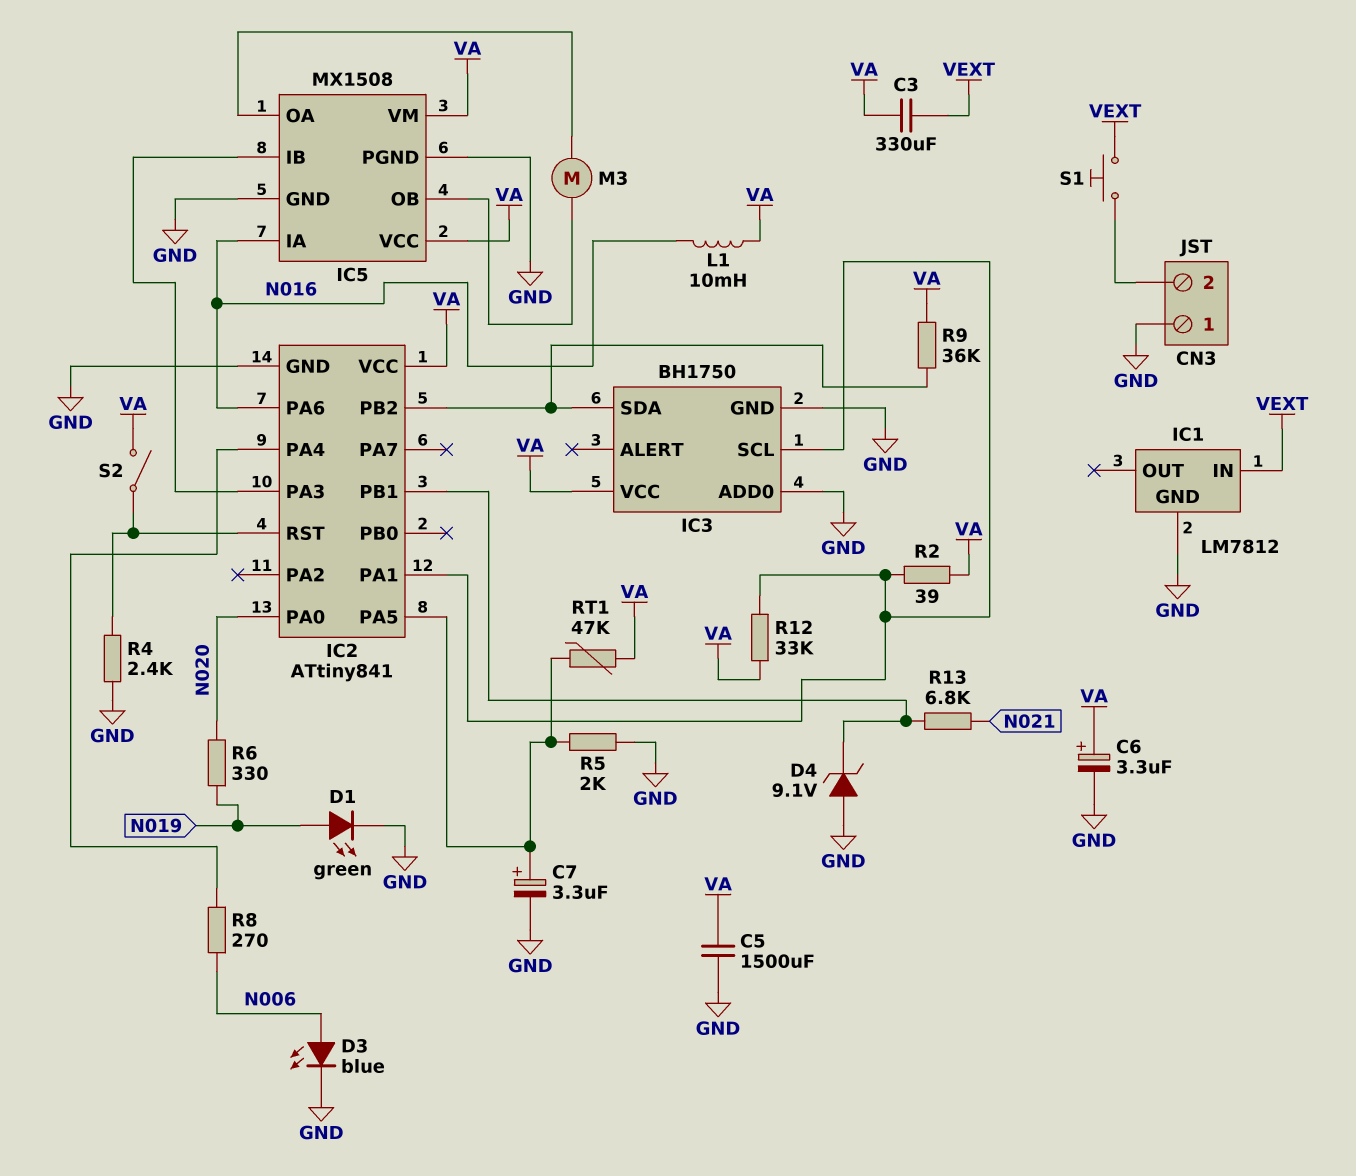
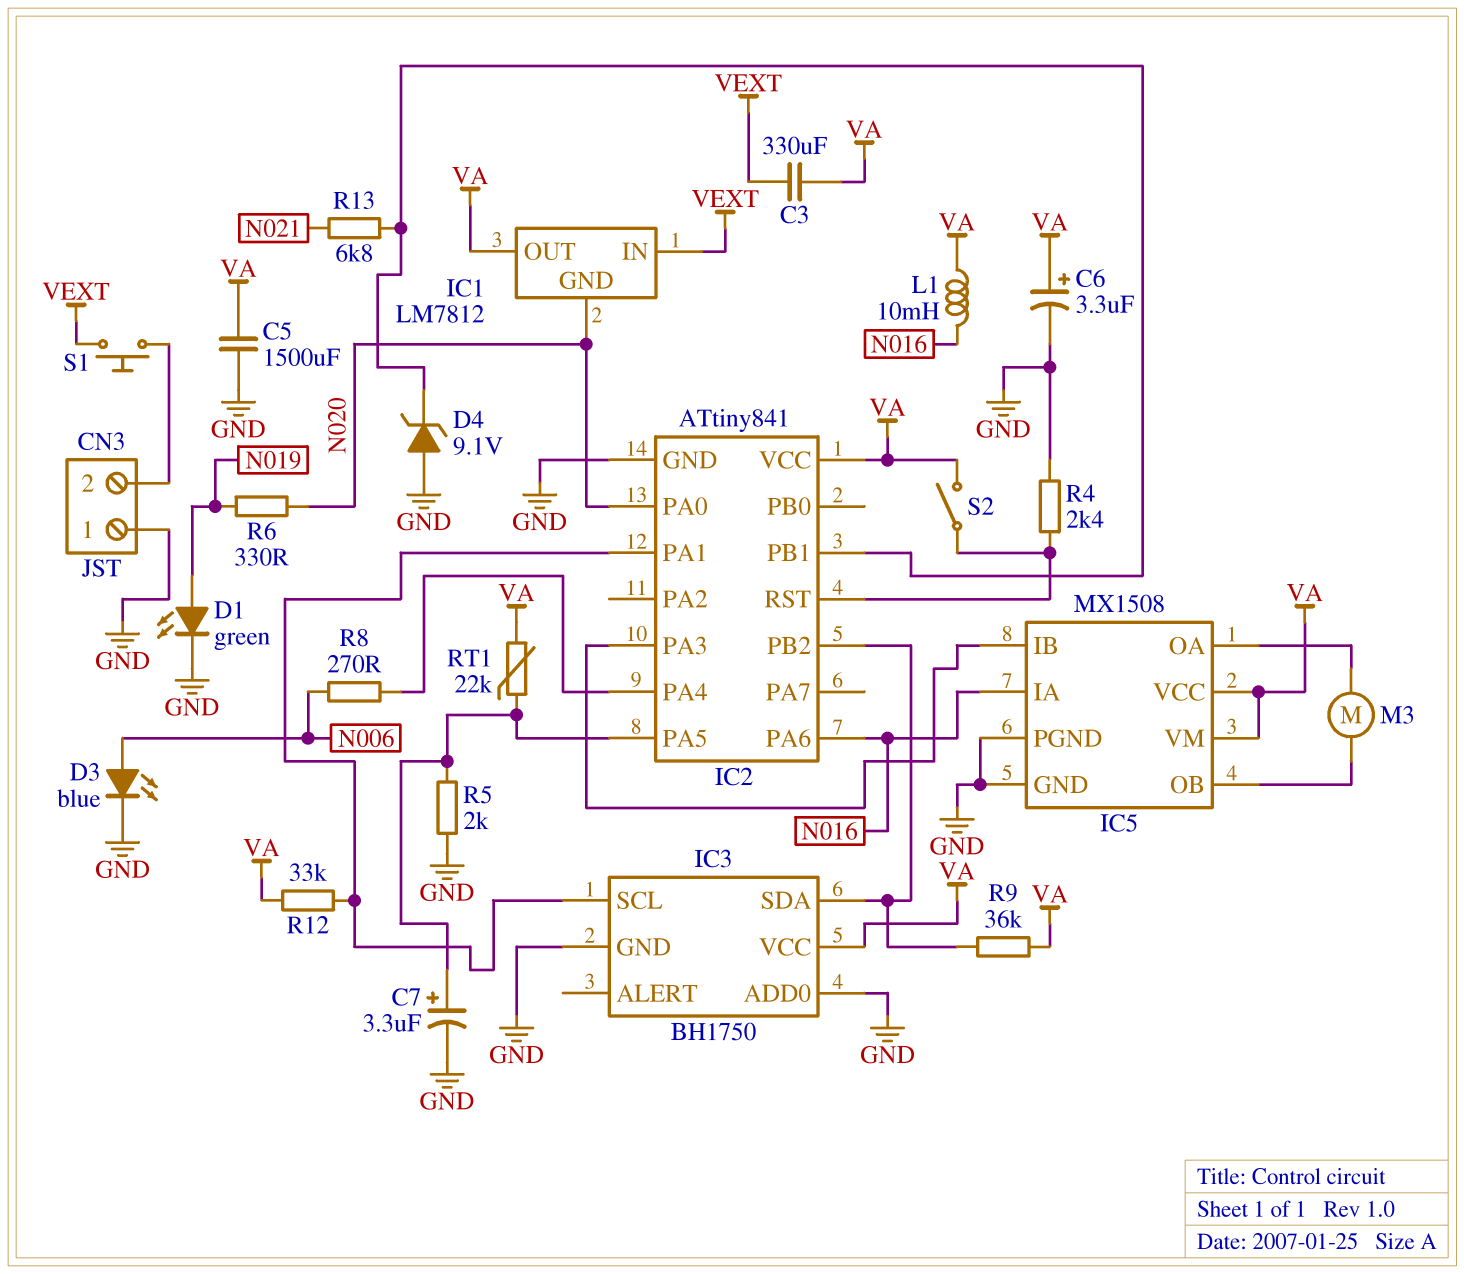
IC1 pin GND: GND -> N020
IC1 pin OUT: none -> VA
R2: 39 (IC2/PA1, VA) -> none
RT1: 47k (IC2/PA5, VA) -> 22k (IC2/PA5, VA)

